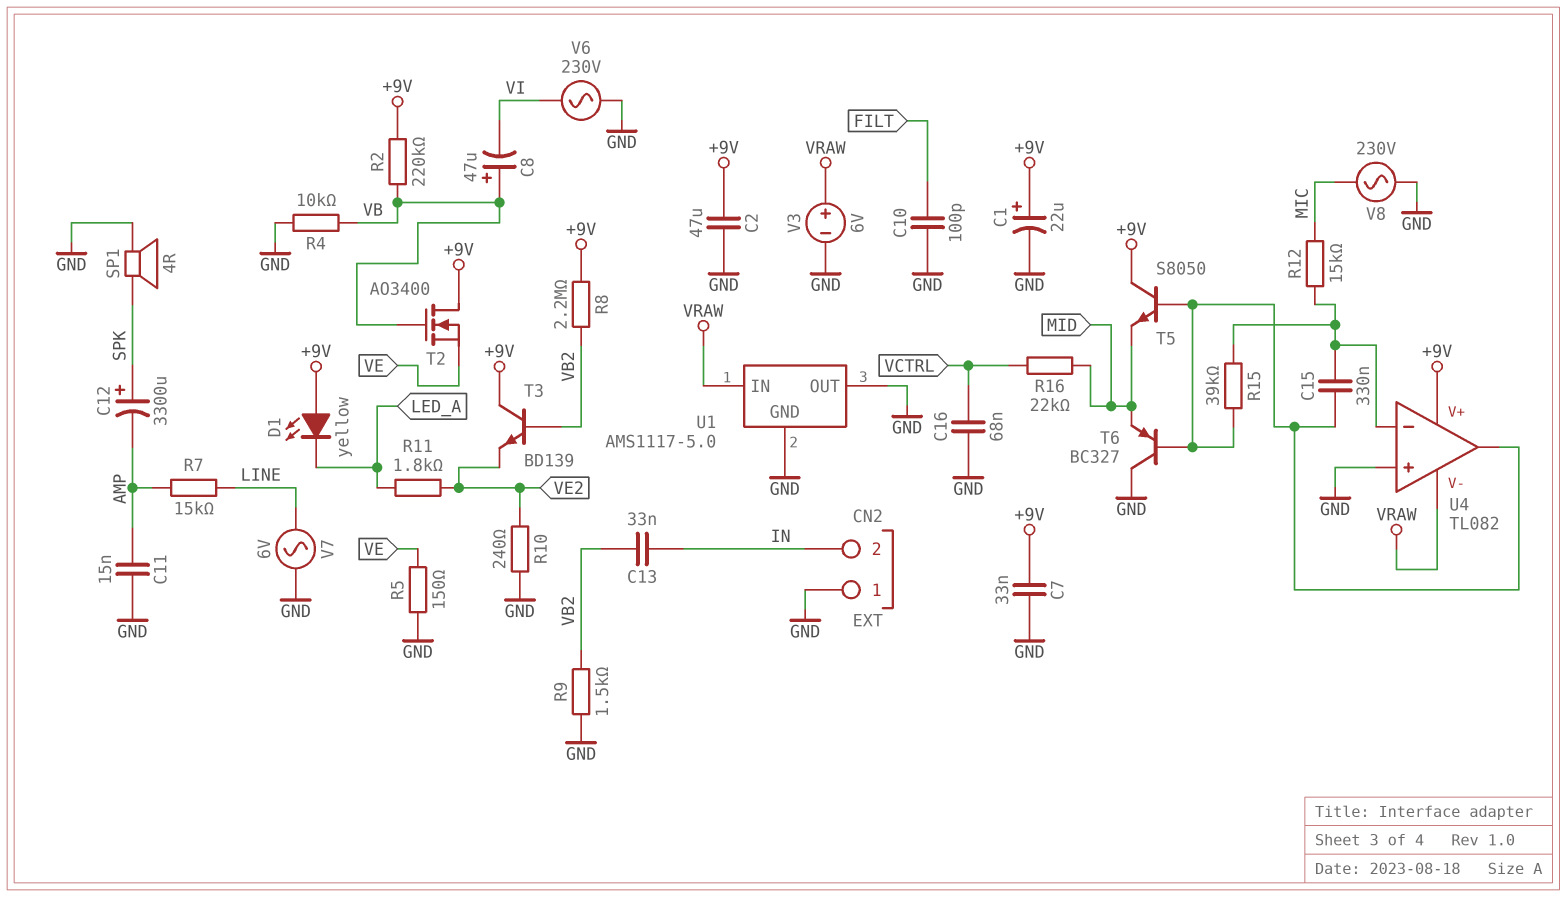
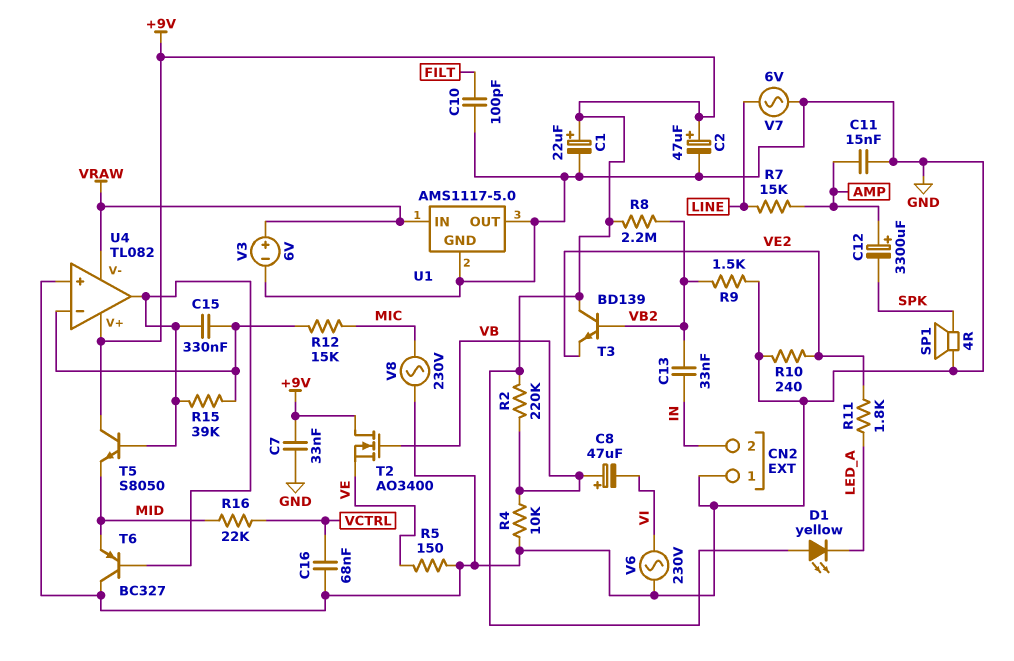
C2: 47uF (+9V, GND) -> 47uF (plus +9V, minus GND)
C12: 3300uF (plus SPK, minus AMP) -> 3300uF (plus AMP, minus SPK)

